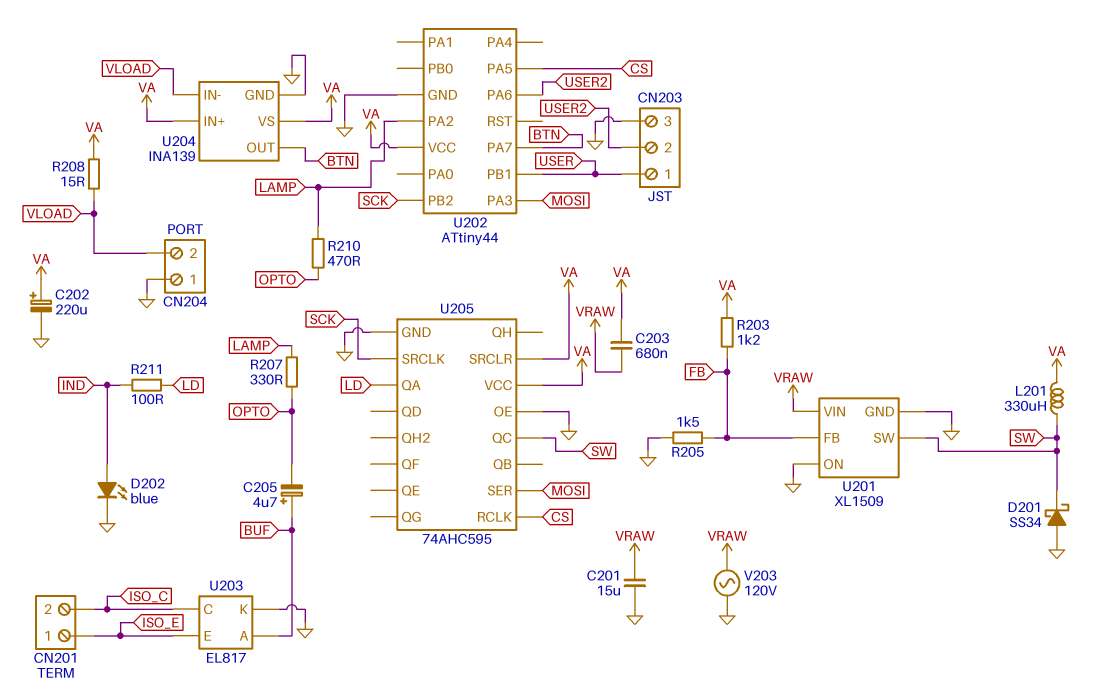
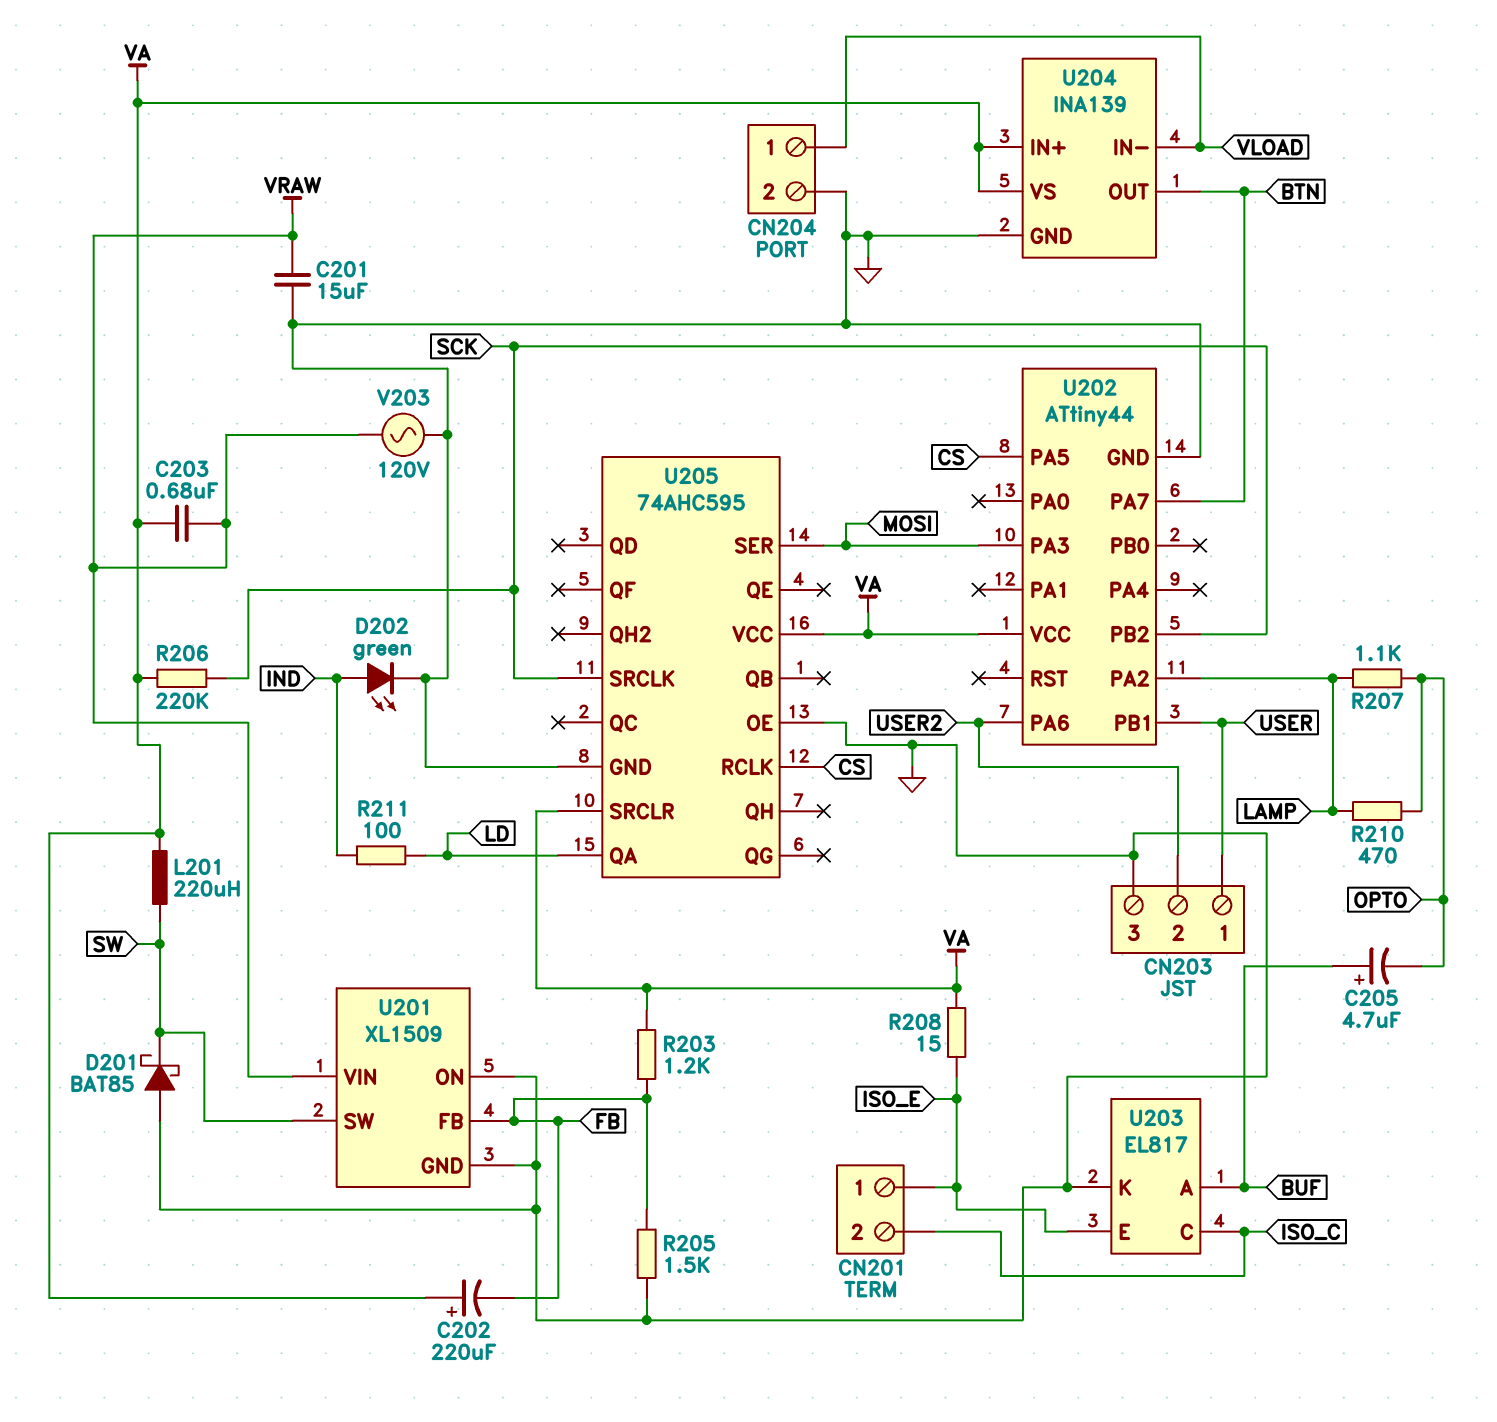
C202: 220uF (plus VA, minus GND) -> 220uF (plus VA, minus FB)
CN204 pin 1: GND -> VLOAD
CN204 pin 2: VLOAD -> GND
D201: schottky SS34 (A GND, K SW) -> schottky BAT85 (A GND, K SW)
D202: LED blue (A IND, K GND) -> LED green (A IND, K GND)
L201: 330uH (SW, VA) -> 220uH (SW, VA)
R206: none -> 220k (SCK, VA)
R207: 330 (LAMP, OPTO) -> 1.1k (LAMP, OPTO)
R208: 15 (VA, VLOAD) -> 15 (ISO_E, VA)
U205 pin QC: SW -> none

